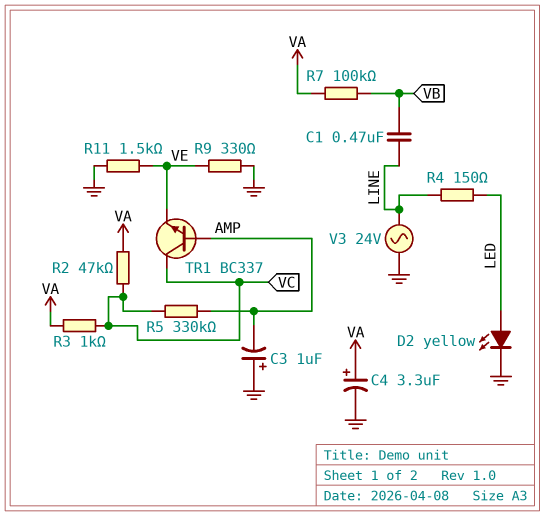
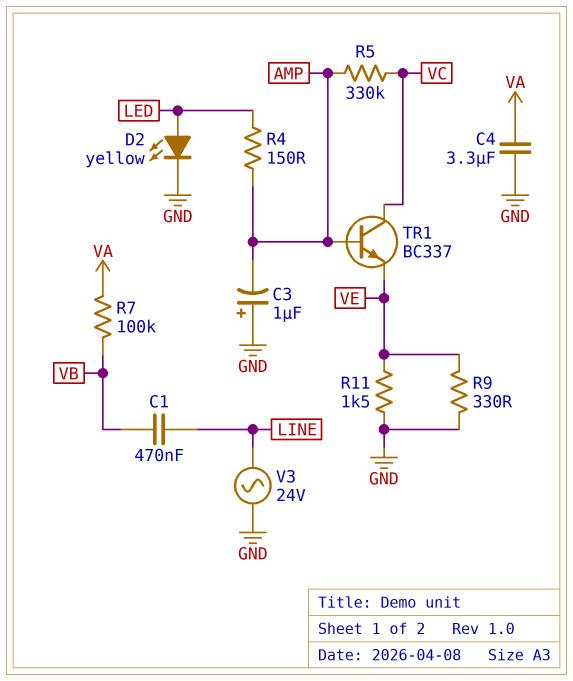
C4: 3.3uF (plus VA, minus GND) -> 3.3uF (GND, VA)
R2: 47k (VA, VC) -> none
R3: 1k (VA, VC) -> none
R4: 150 (LED, LINE) -> 150 (AMP, LED)

